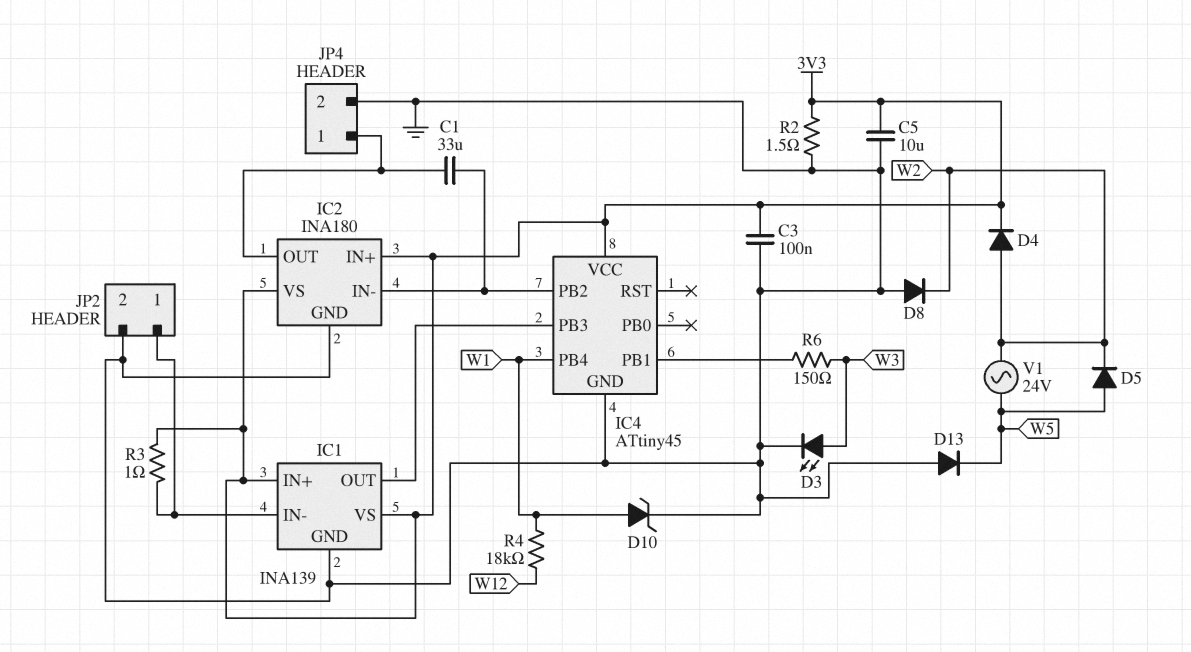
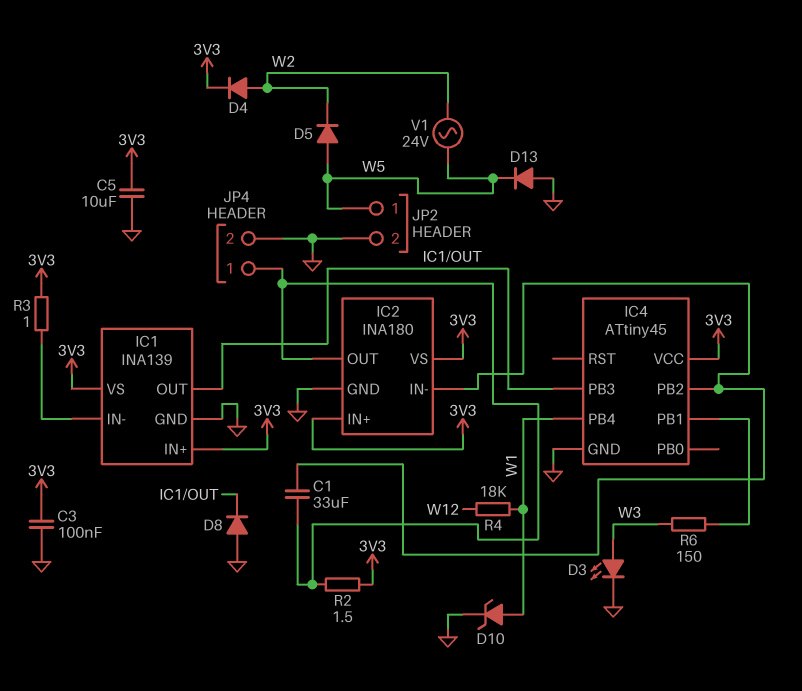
D8: diode (A GND, K W2) -> diode (A GND, K IC1/OUT)
JP2 pin 1: IC1/IN- -> W5
R2: 1.5 (3V3, GND) -> 1.5 (3V3, IC2/OUT)

